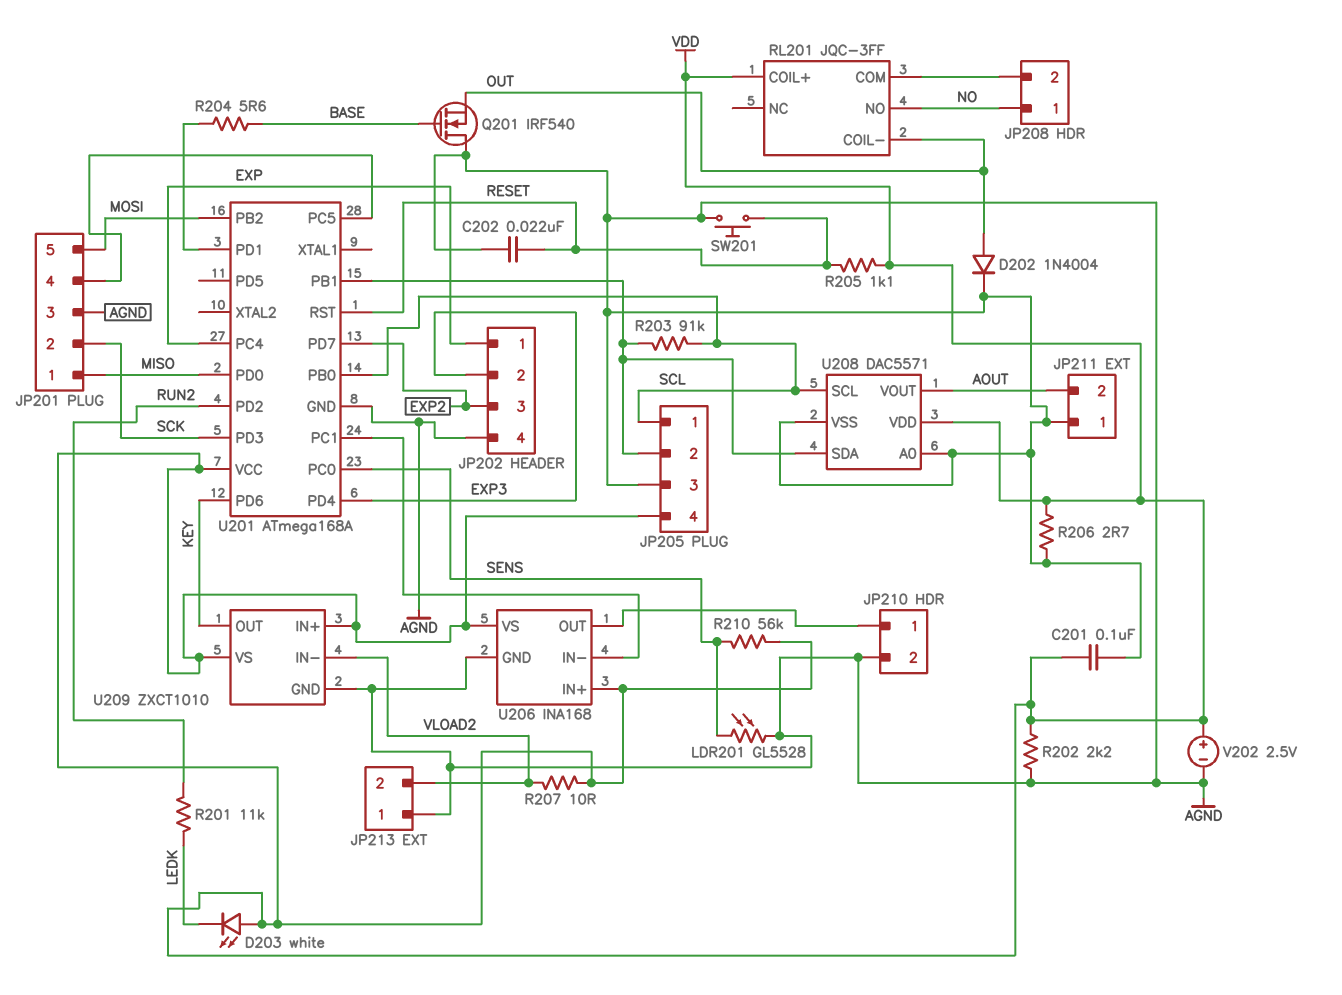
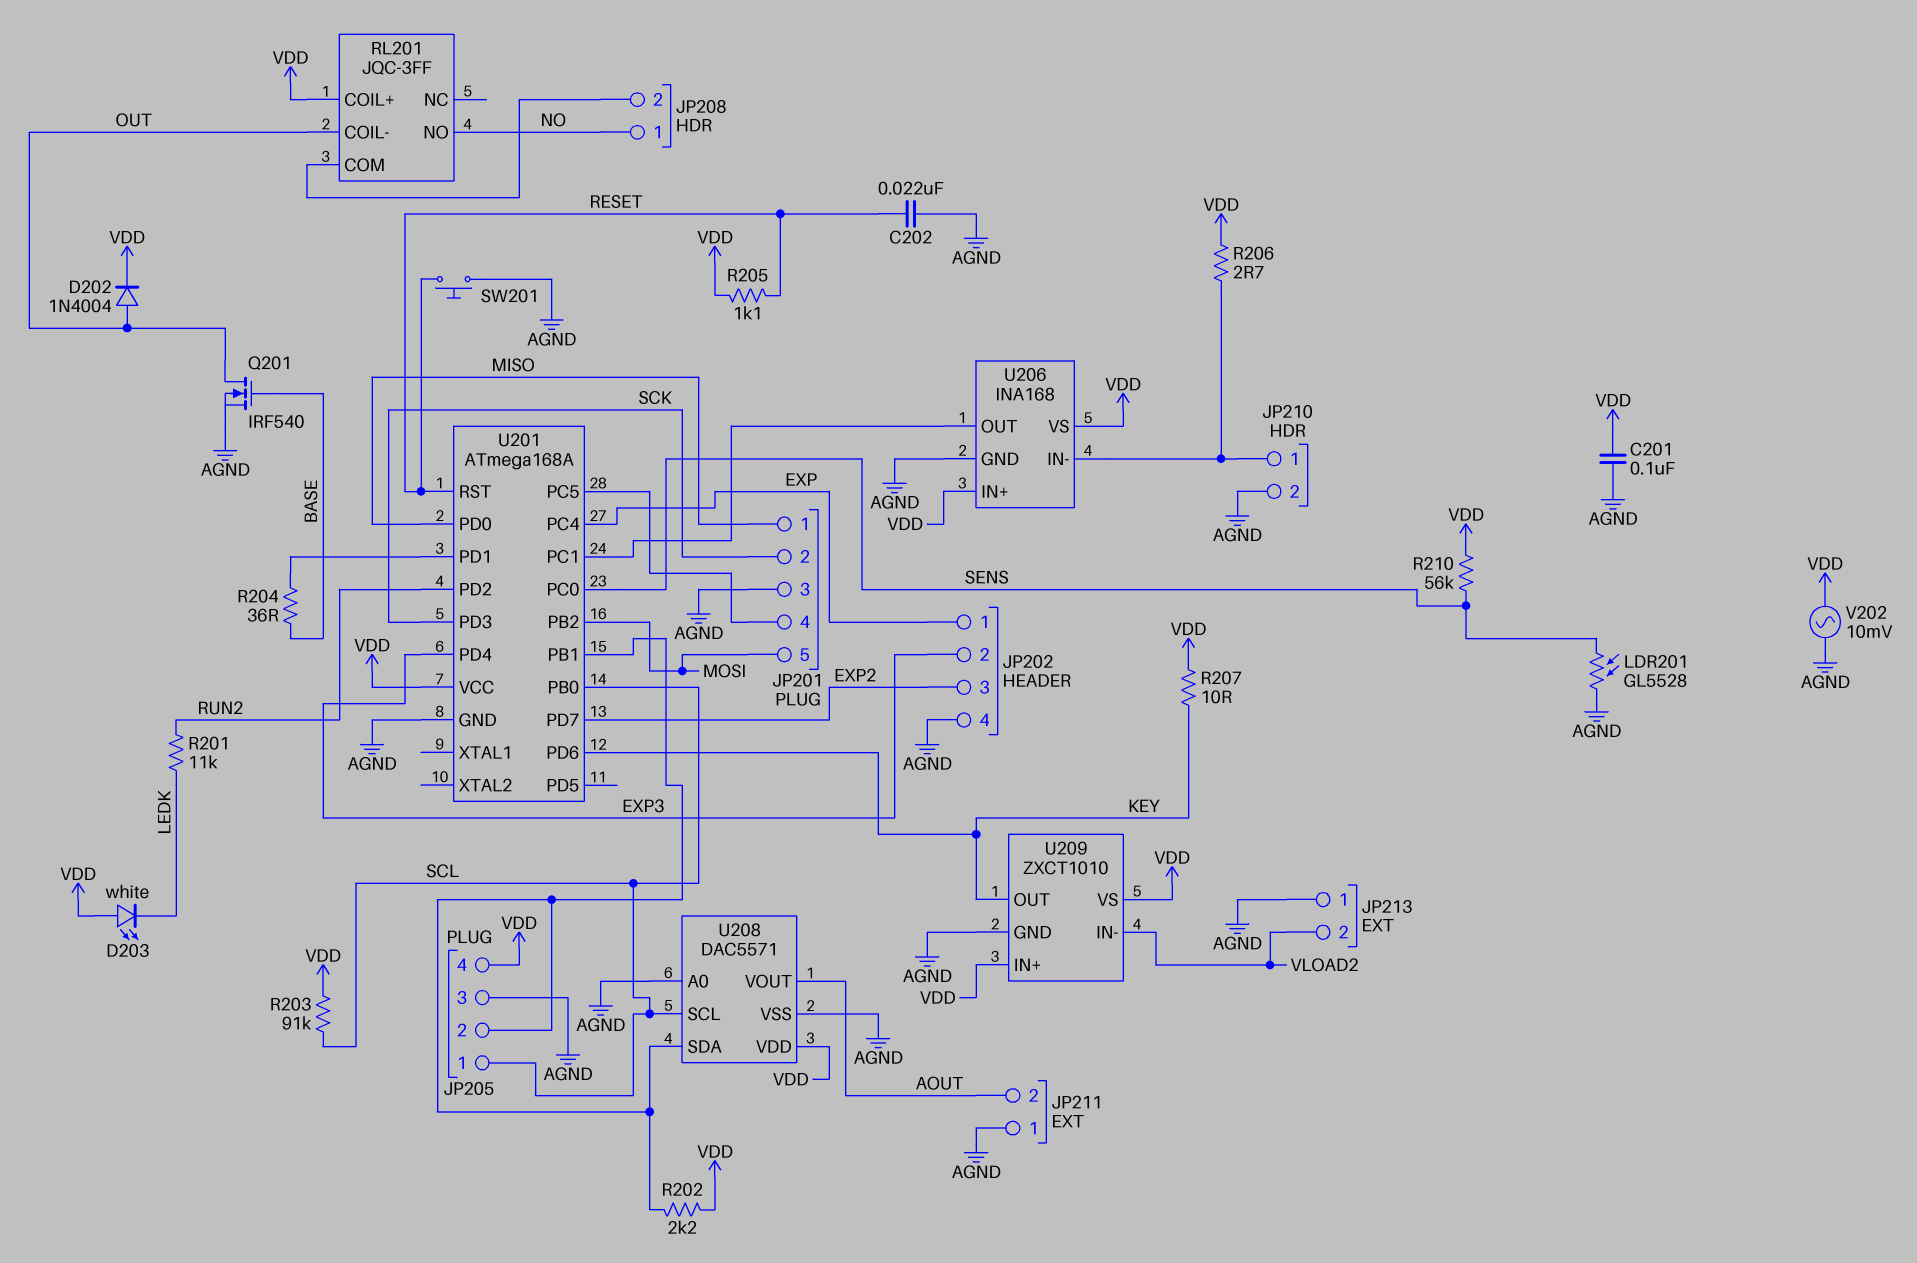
D202: diode 1N4004 (A OUT, K AGND) -> diode 1N4004 (A OUT, K VDD)
Q201: NMOS IRF540 (G BASE, D AGND, S OUT) -> NMOS IRF540 (G BASE, D OUT, S AGND)
R202: 2.2k (AGND, VDD) -> 2.2k (JP205/2, VDD)
R203: 91k (JP205/2, SCL) -> 91k (SCL, VDD)
R204: 5.6 (BASE, U201/PD1) -> 36 (BASE, U201/PD1)
R206: 2.7 (AGND, VDD) -> 2.7 (JP210/1, VDD)
R207: 10 (VDD, VLOAD2) -> 10 (KEY, VDD)
U206 pin IN-: U201/PC1 -> JP210/1
U206 pin OUT: JP210/1 -> U201/PC1
V202: 2.5V (plus VDD, minus AGND) -> AC 10mV (AGND, VDD)

